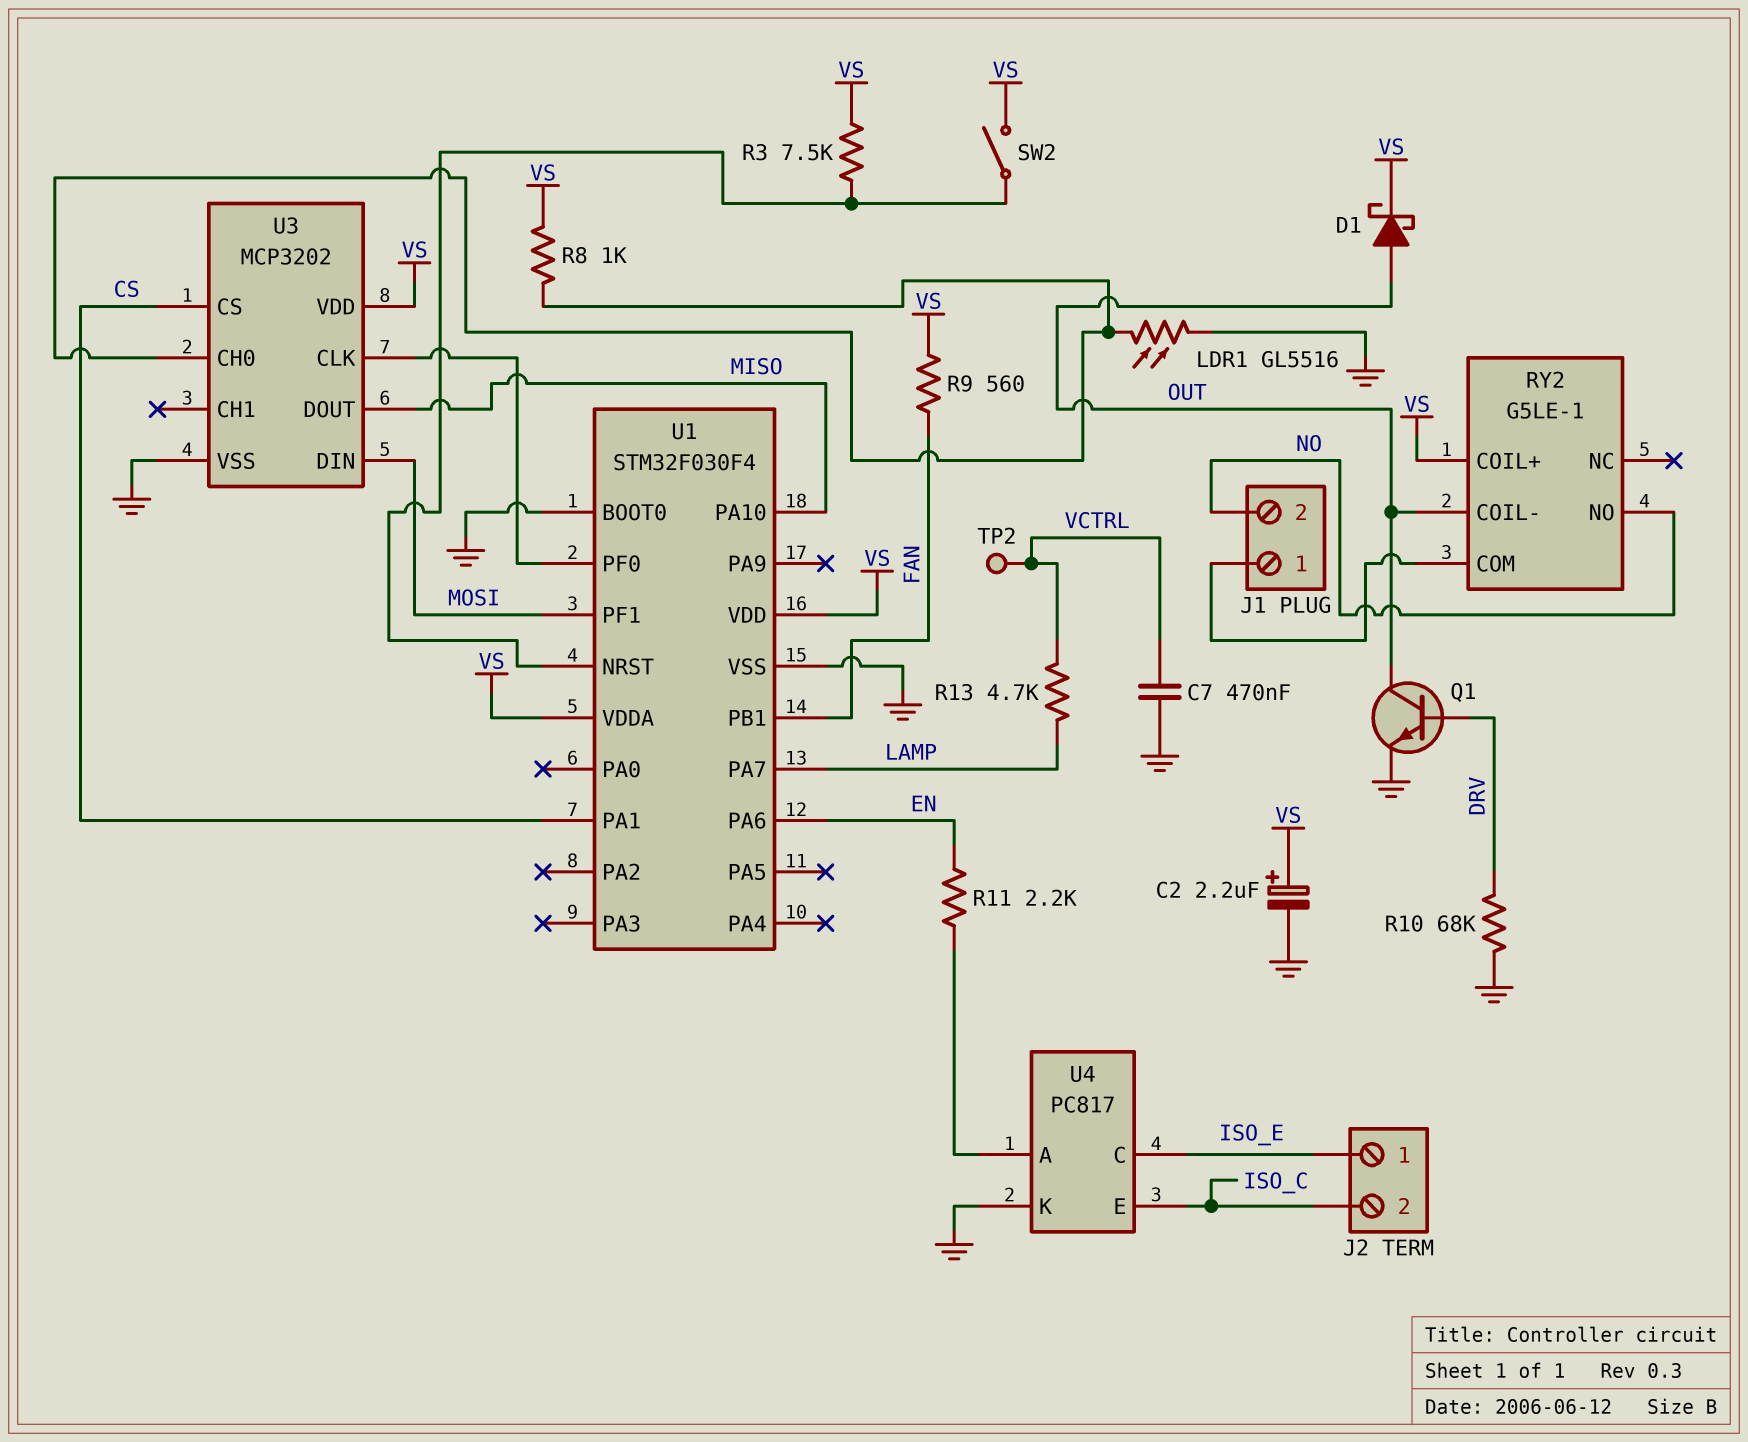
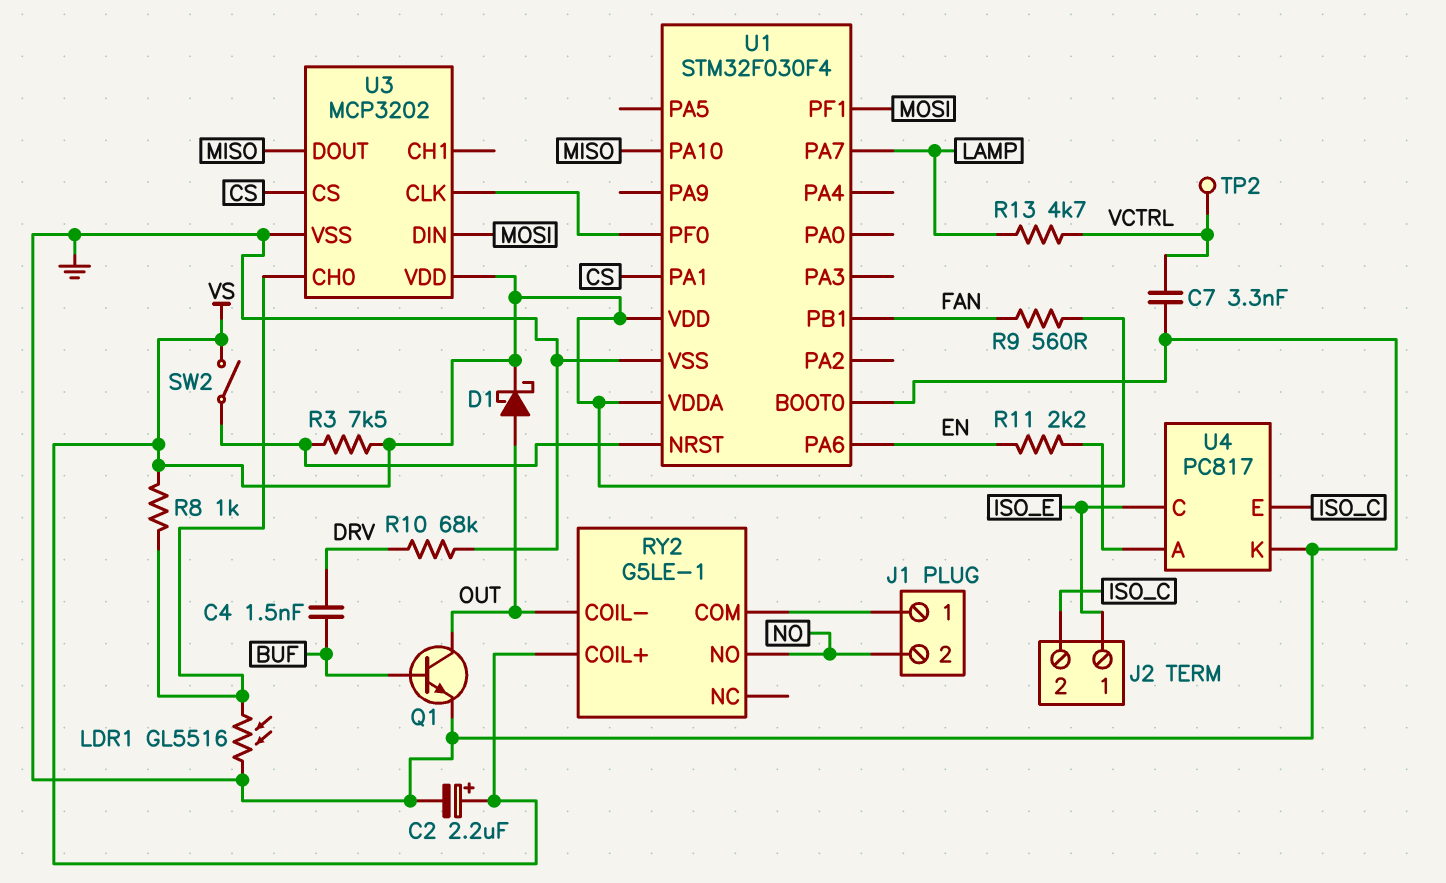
C4: none -> 1.5nF (BUF, DRV)
C7: 470nF (GND, VCTRL) -> 3.3nF (GND, VCTRL)
Q1: NPN (B DRV, C OUT, E GND) -> NPN (B BUF, C OUT, E GND)

